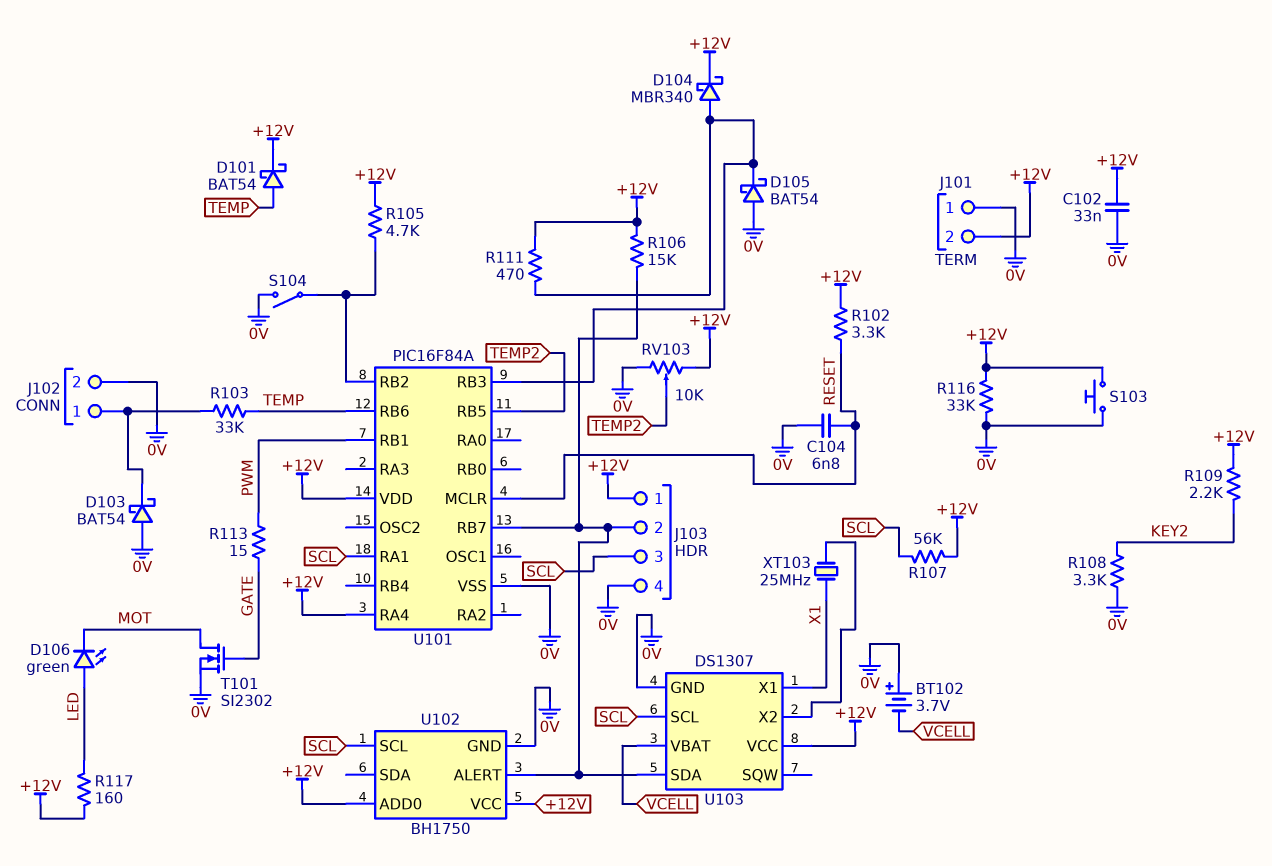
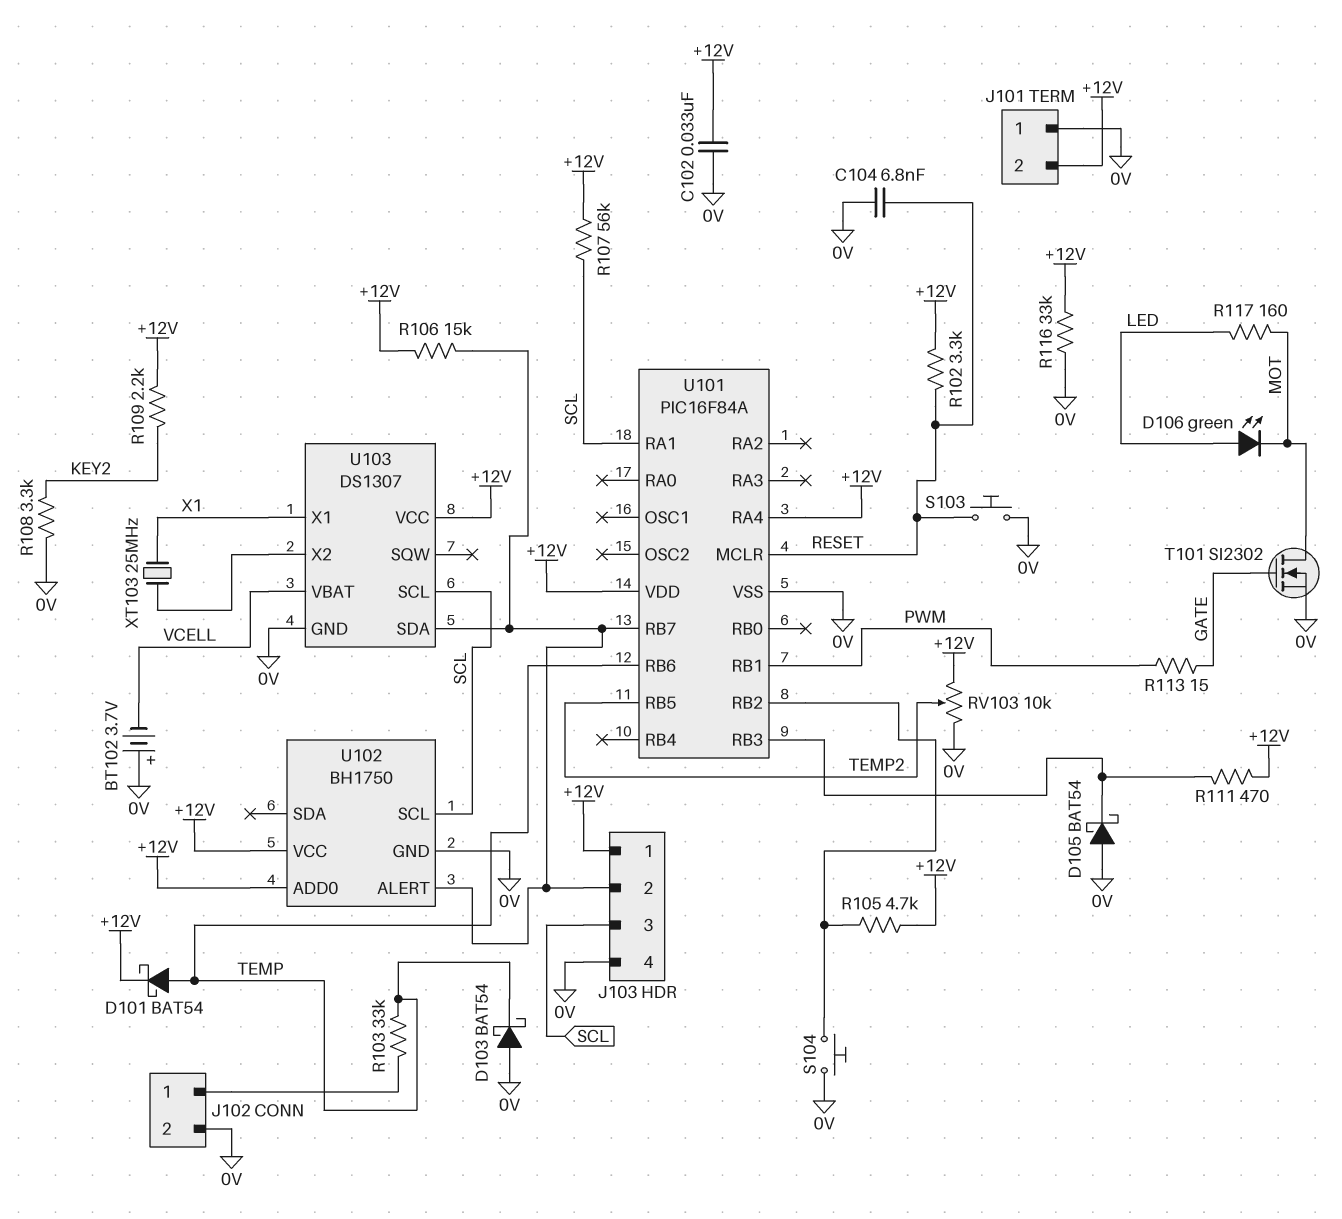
D103: schottky BAT54 (A 0V, K J102/1) -> schottky BAT54 (A 0V, K TEMP)
D104: schottky MBR340 (A U101/RB3, K +12V) -> none
R117: 160 (+12V, LED) -> 160 (LED, MOT)
S103: button (+12V, 0V) -> button (0V, RESET)
S104: switch (0V, U101/RB2) -> button (0V, U101/RB2)

